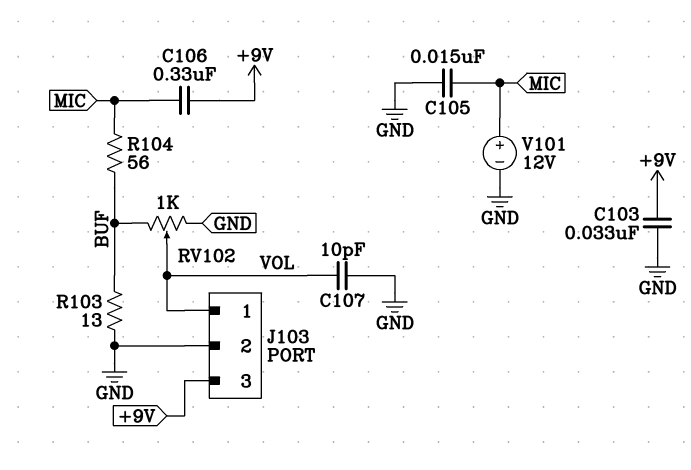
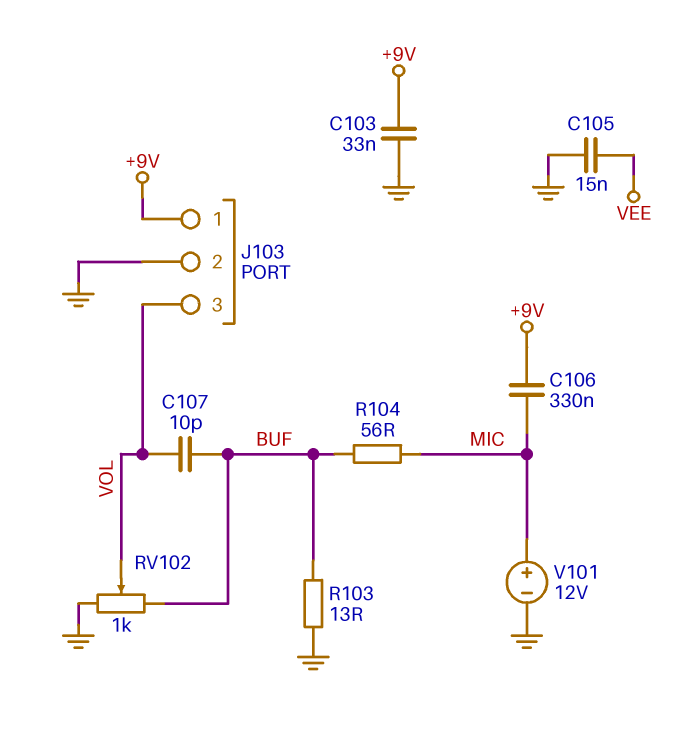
C105: 15nF (GND, MIC) -> 15nF (GND, VEE)
C107: 10pF (GND, VOL) -> 10pF (BUF, VOL)
J103 pin 1: VOL -> +9V
J103 pin 3: +9V -> VOL

